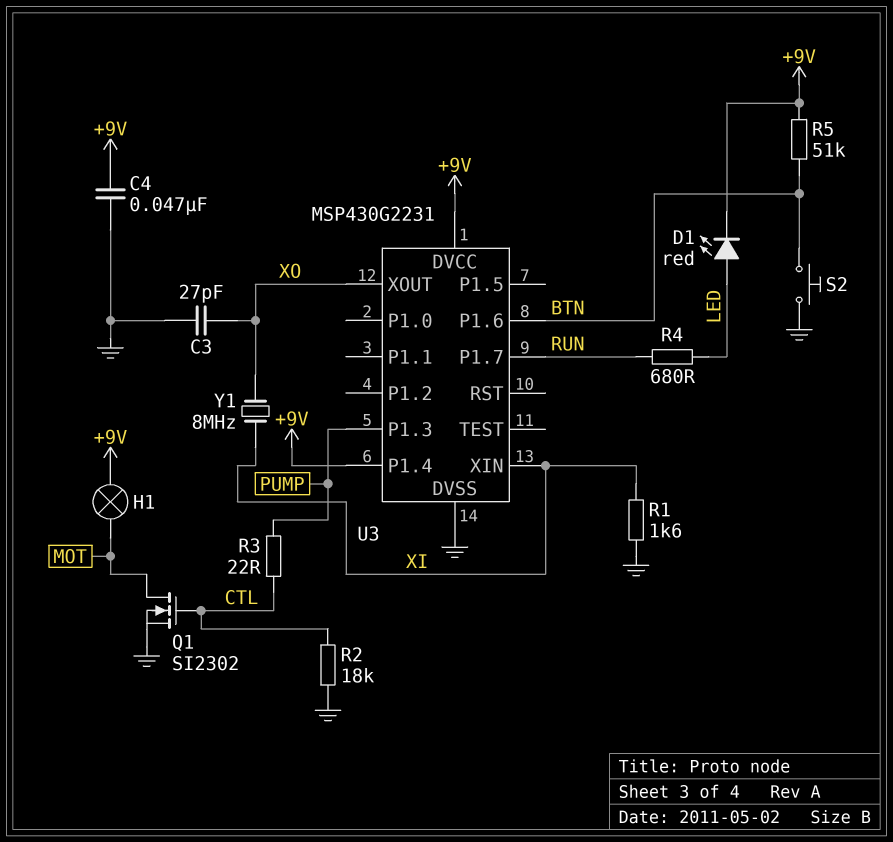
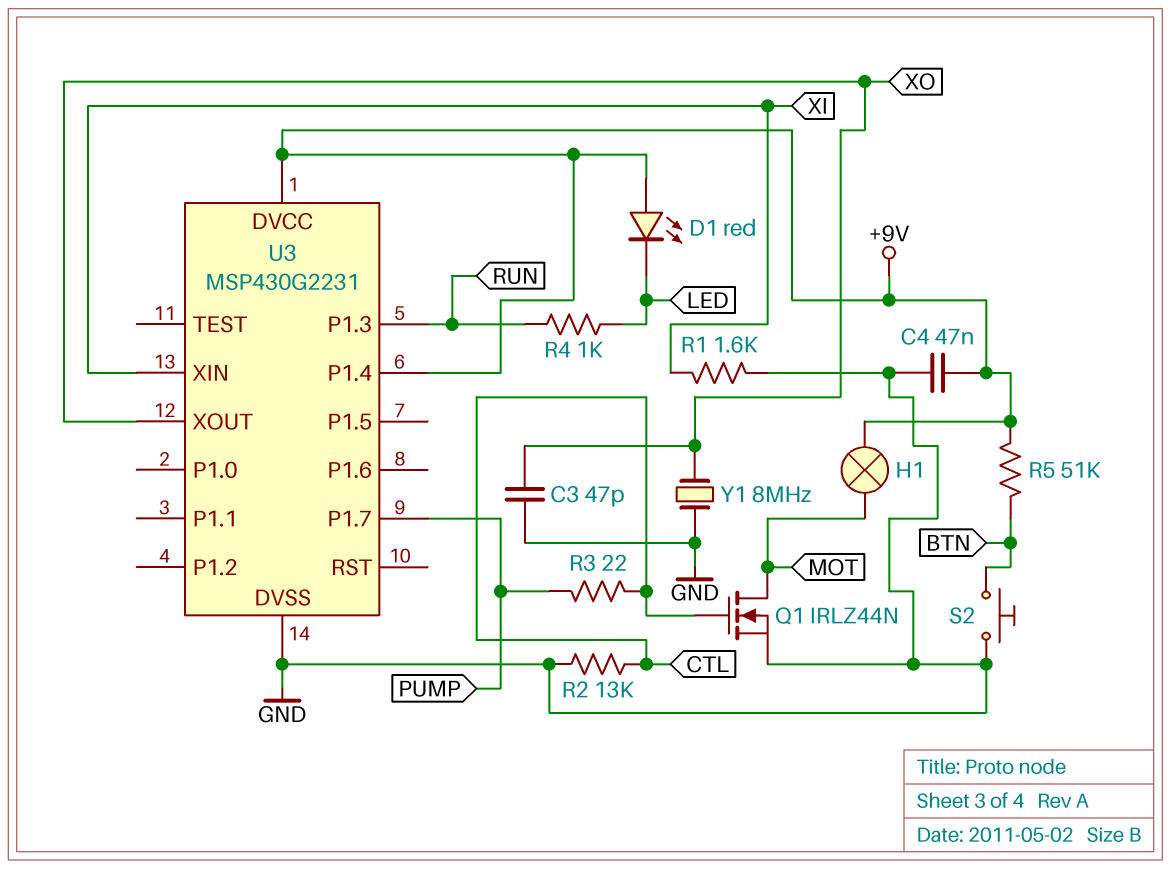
C3: 27pF (GND, XO) -> 47pF (GND, XO)
D1: LED red (A LED, K +9V) -> LED red (A +9V, K LED)
Q1: NMOS SI2302 (G CTL, D MOT, S GND) -> NMOS IRLZ44N (G CTL, D MOT, S GND)
R2: 18k (CTL, GND) -> 13k (CTL, GND)
R4: 680 (LED, RUN) -> 1k (LED, RUN)
U3 pin P1.3: PUMP -> RUN
U3 pin P1.6: BTN -> none
U3 pin P1.7: RUN -> PUMP
Y1: 8MHz (XI, XO) -> 8MHz (GND, XO)

